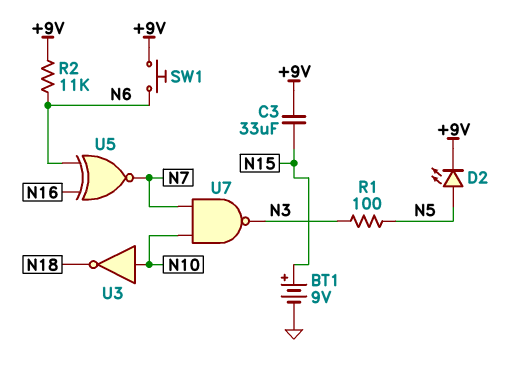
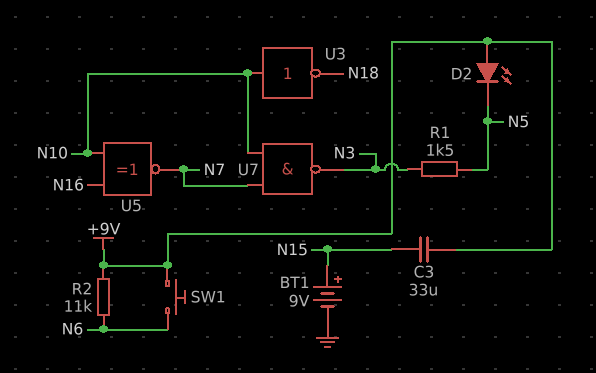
D2: LED (A N5, K +9V) -> LED (A +9V, K N5)
R1: 100 (N3, N5) -> 1.5k (N3, N5)
U5: XNOR (in N6, in N16, out N7) -> XNOR (in N10, in N16, out N7)

